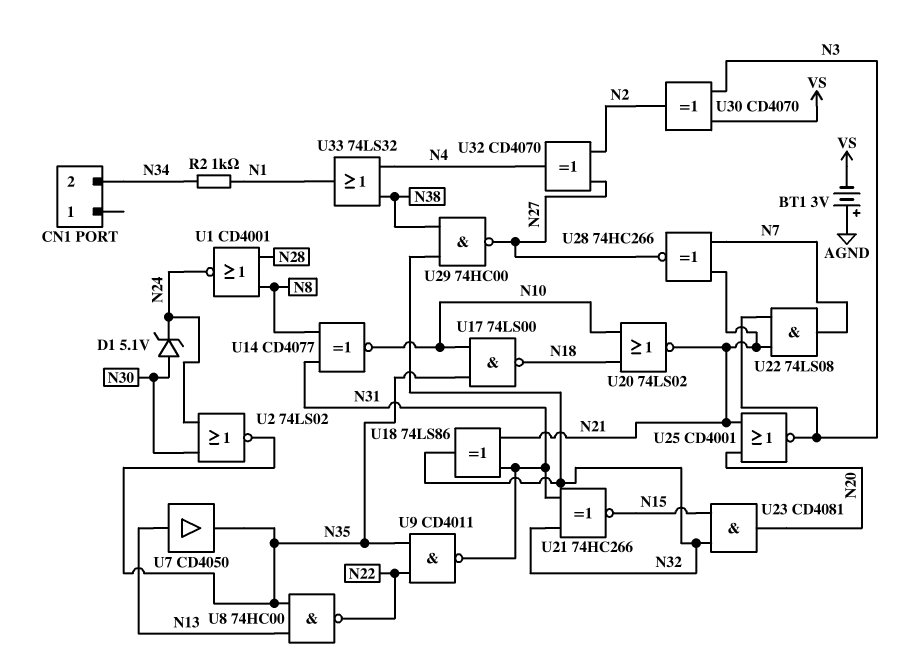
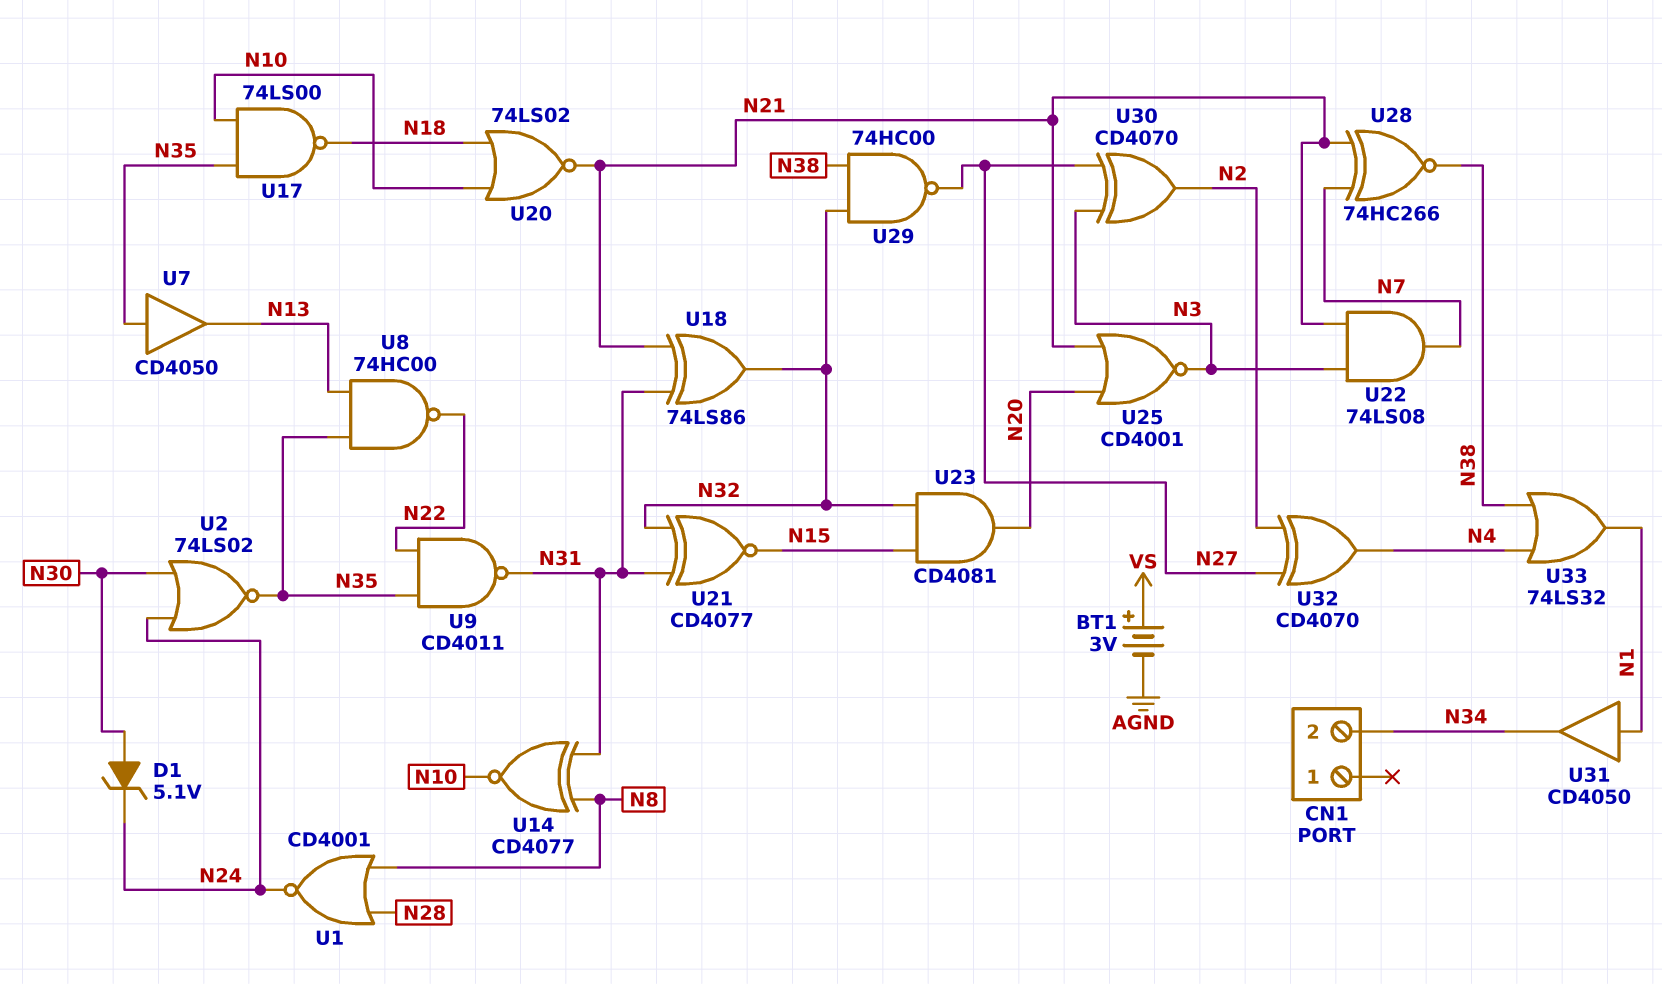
BT1: 3V (plus AGND, minus VS) -> 3V (plus VS, minus AGND)
R2: 1k (N1, N34) -> none
U7: buffer CD4050 (in N13, out N35) -> buffer CD4050 (in N35, out N13)
U21: XNOR 74HC266 (in N31, in N32, out N15) -> XNOR CD4077 (in N31, in N32, out N15)
U28: XNOR 74HC266 (in N7, in N21, out N27) -> XNOR 74HC266 (in N7, in N21, out N38)
U30: XOR CD4070 (in N3, in VS, out N2) -> XOR CD4070 (in N3, in N27, out N2)
U31: none -> buffer CD4050 (in N1, out N34)

